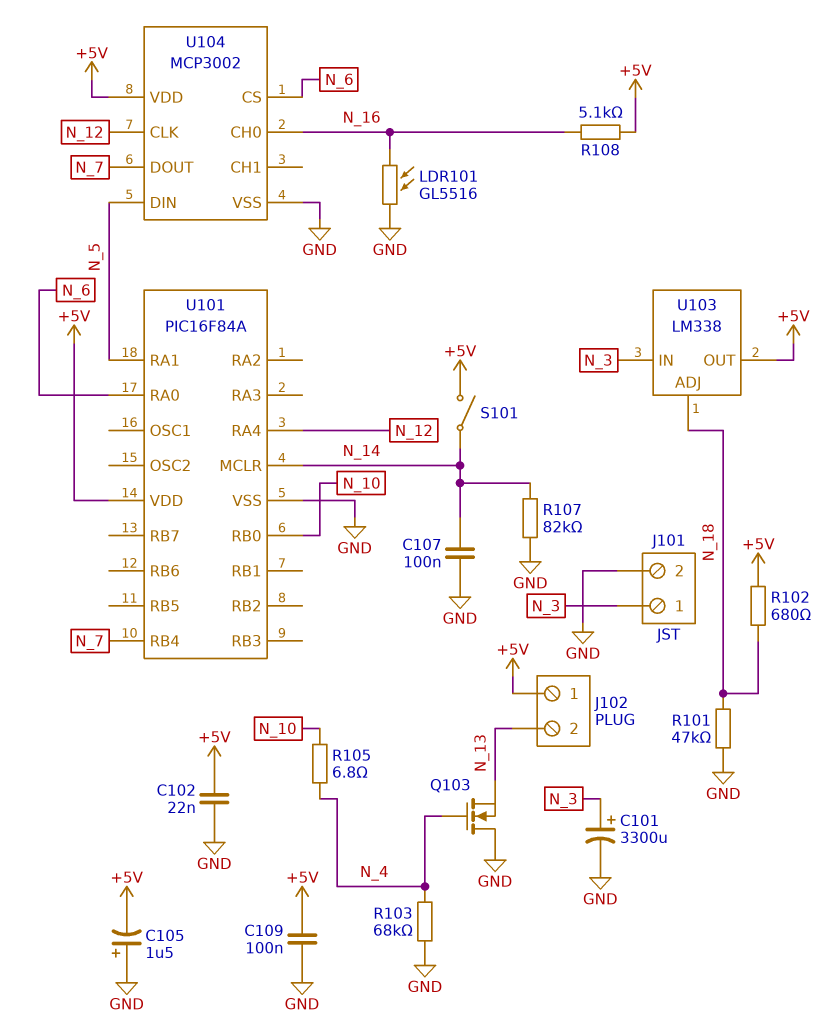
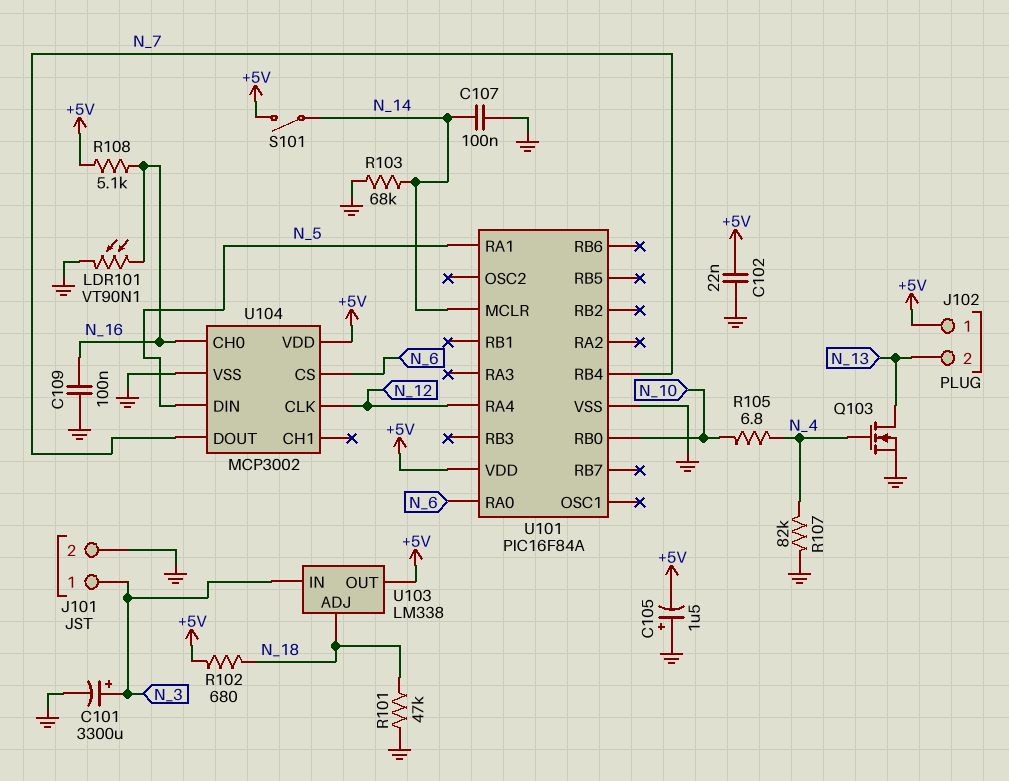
C109: 100nF (+5V, GND) -> 100nF (GND, N_16)
LDR101: GL5516 (GND, N_16) -> VT90N1 (GND, N_16)
Q103: NMOS (G N_4, D GND, S N_13) -> NMOS (G N_4, D N_13, S GND)
R103: 68k (GND, N_4) -> 68k (GND, N_14)
R107: 82k (GND, N_14) -> 82k (GND, N_4)

